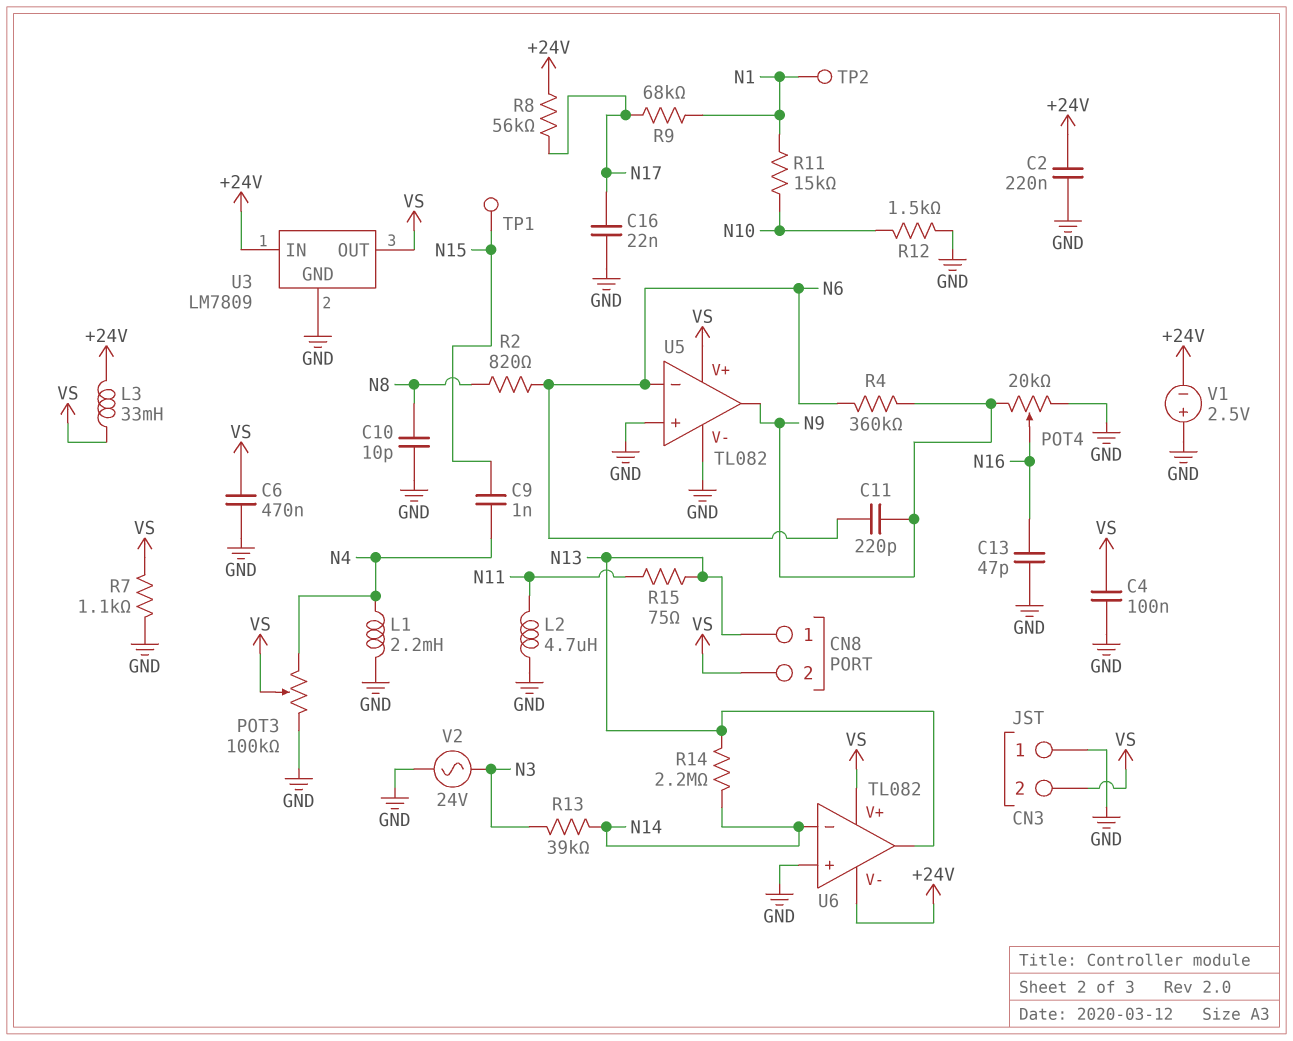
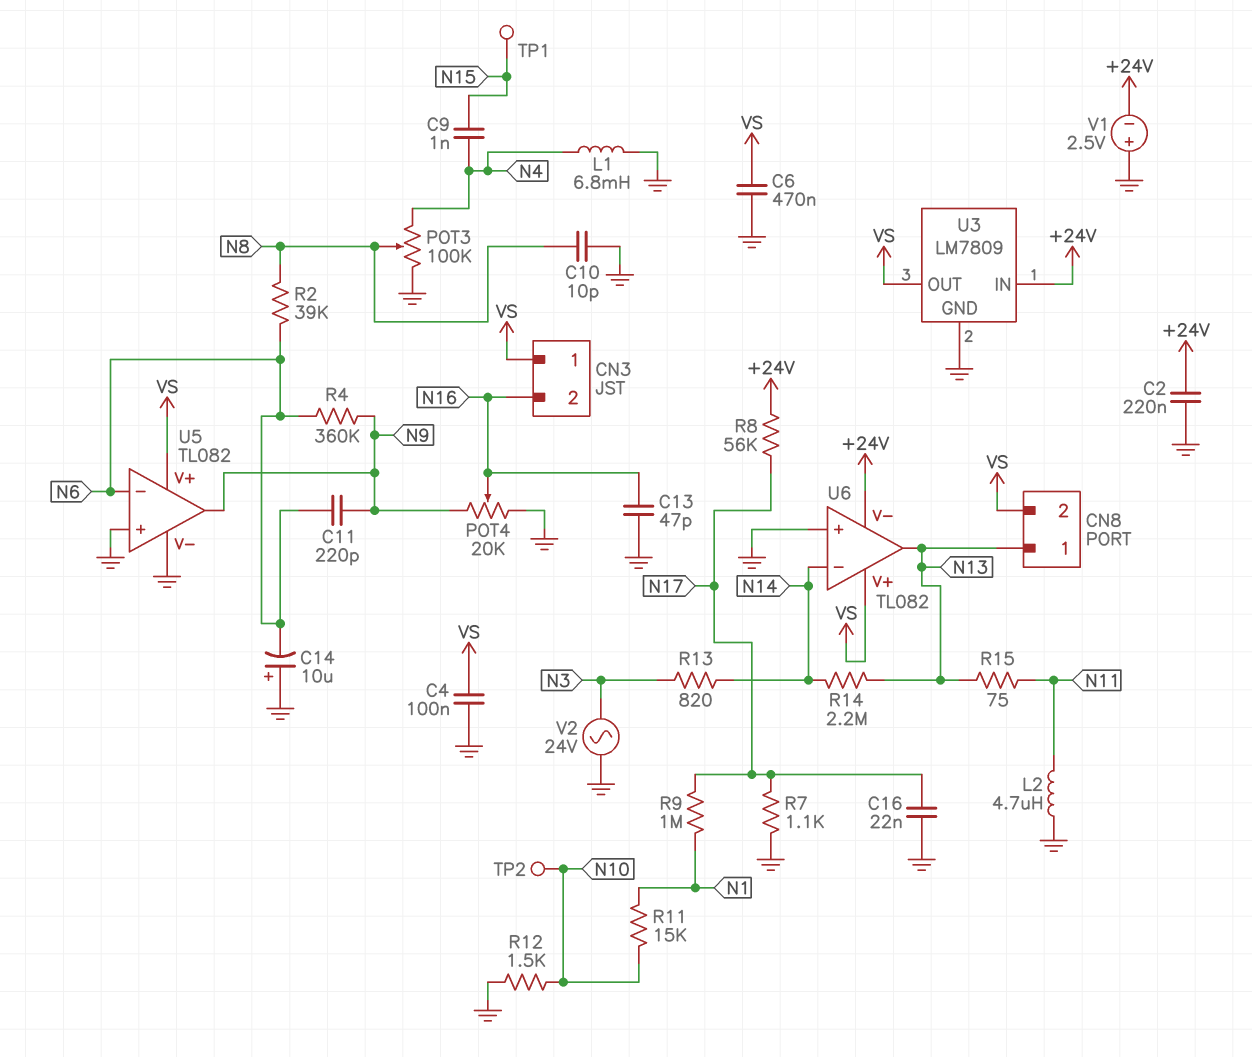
C14: none -> 10uF (plus GND, minus N6)
CN3 pin 1: GND -> VS
CN3 pin 2: VS -> N16
L1: 2.2mH (GND, N4) -> 6.8mH (GND, N4)
L3: 33mH (+24V, VS) -> none
POT3: 100k (GND, N4, wiper VS) -> 100k (GND, N4, wiper N8)
R2: 820 (N6, N8) -> 39k (N6, N8)
R7: 1.1k (GND, VS) -> 1.1k (GND, N17)
R9: 68k (N1, N17) -> 1M (N1, N17)
R13: 39k (N3, N14) -> 820 (N3, N14)
TP2: test point (N1) -> test point (N10)

